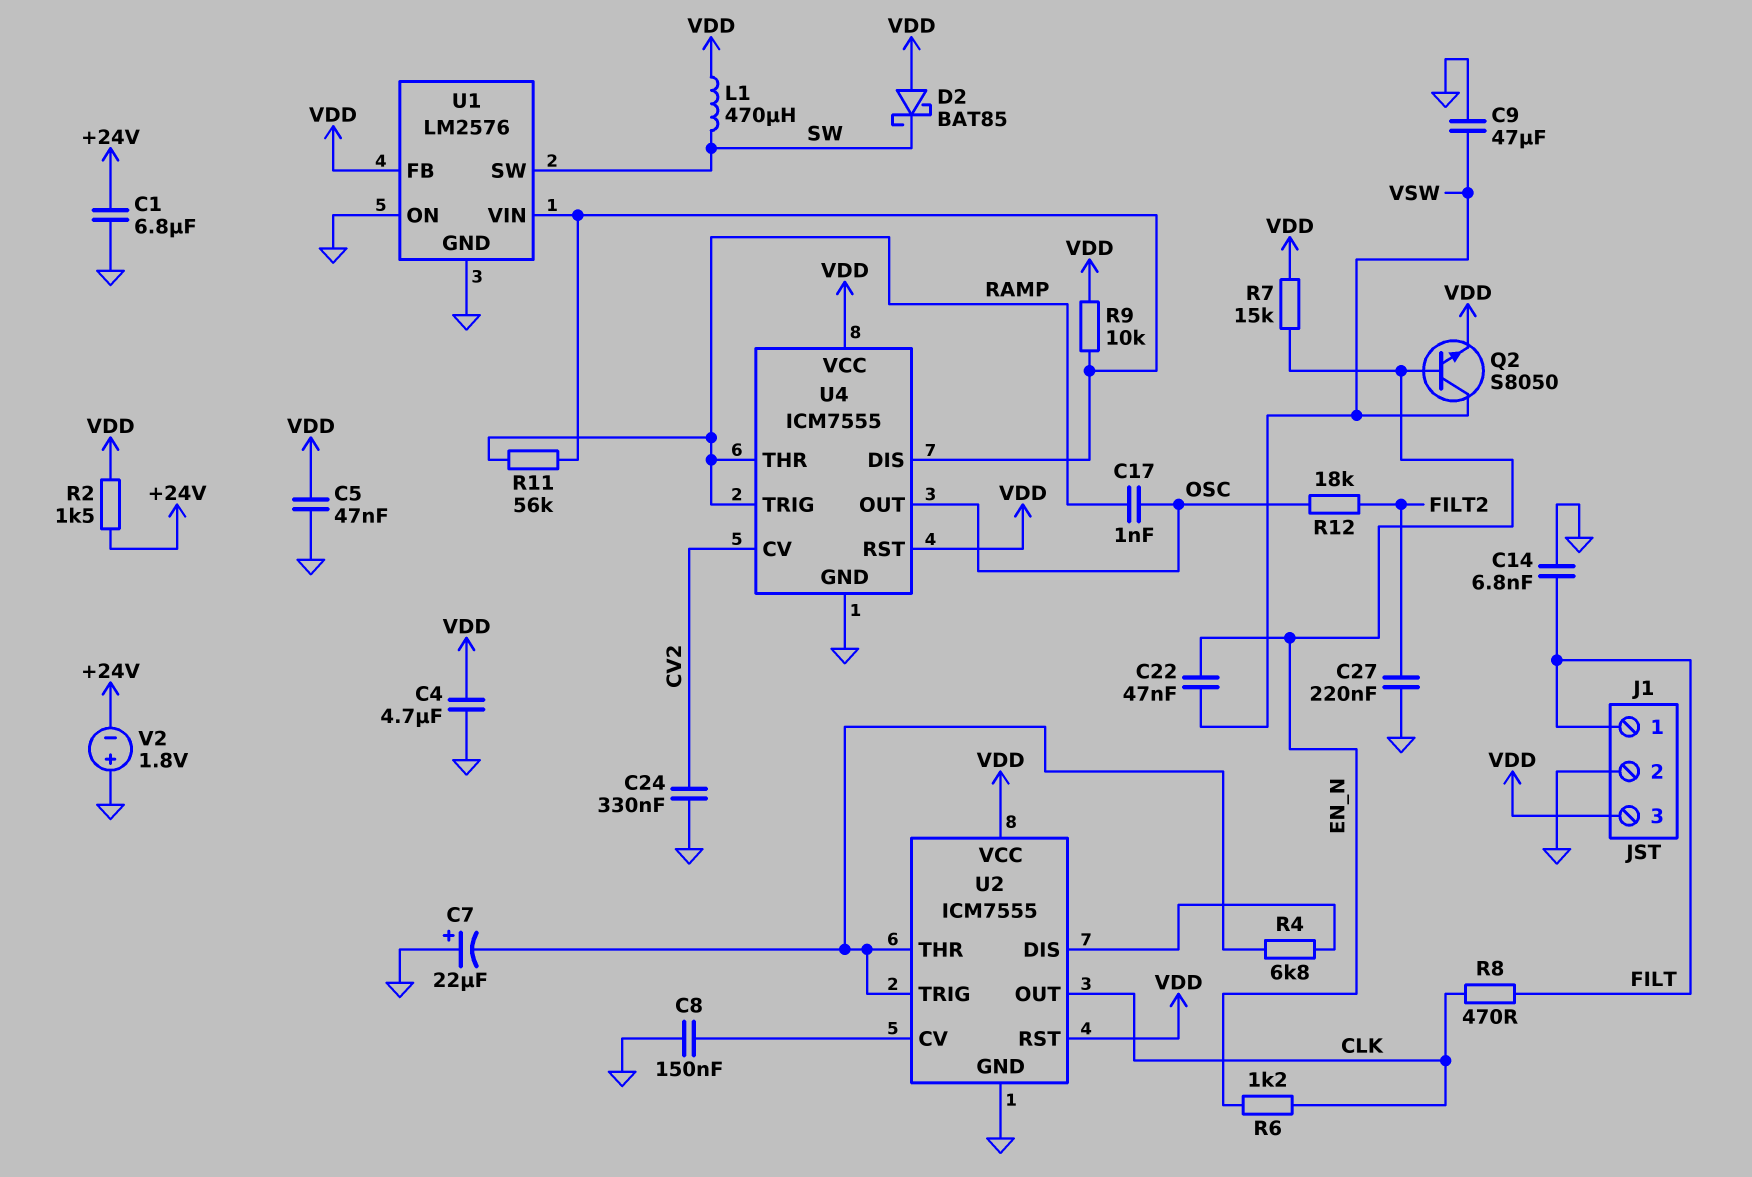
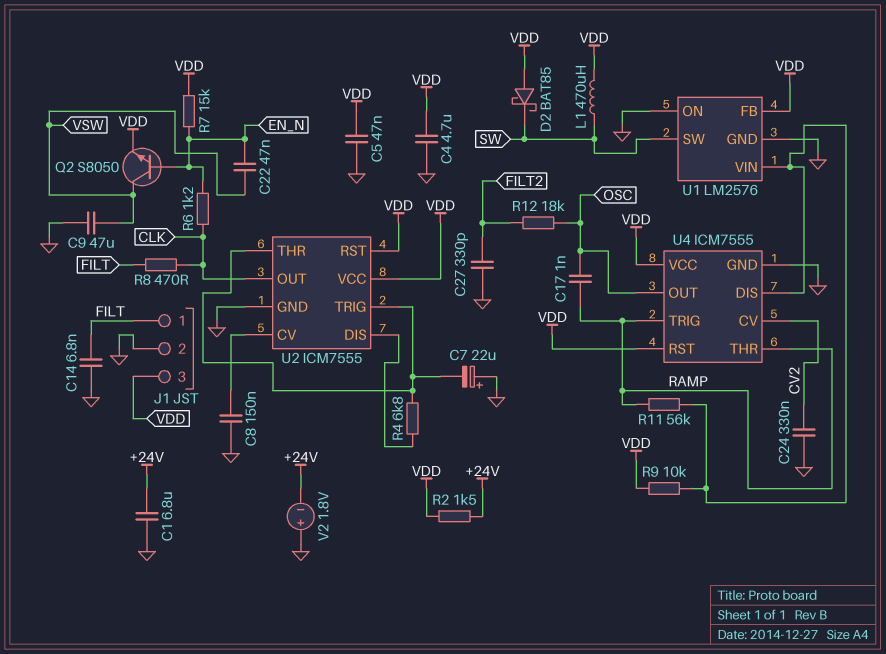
C27: 220nF (FILT2, GND) -> 330pF (FILT2, GND)

